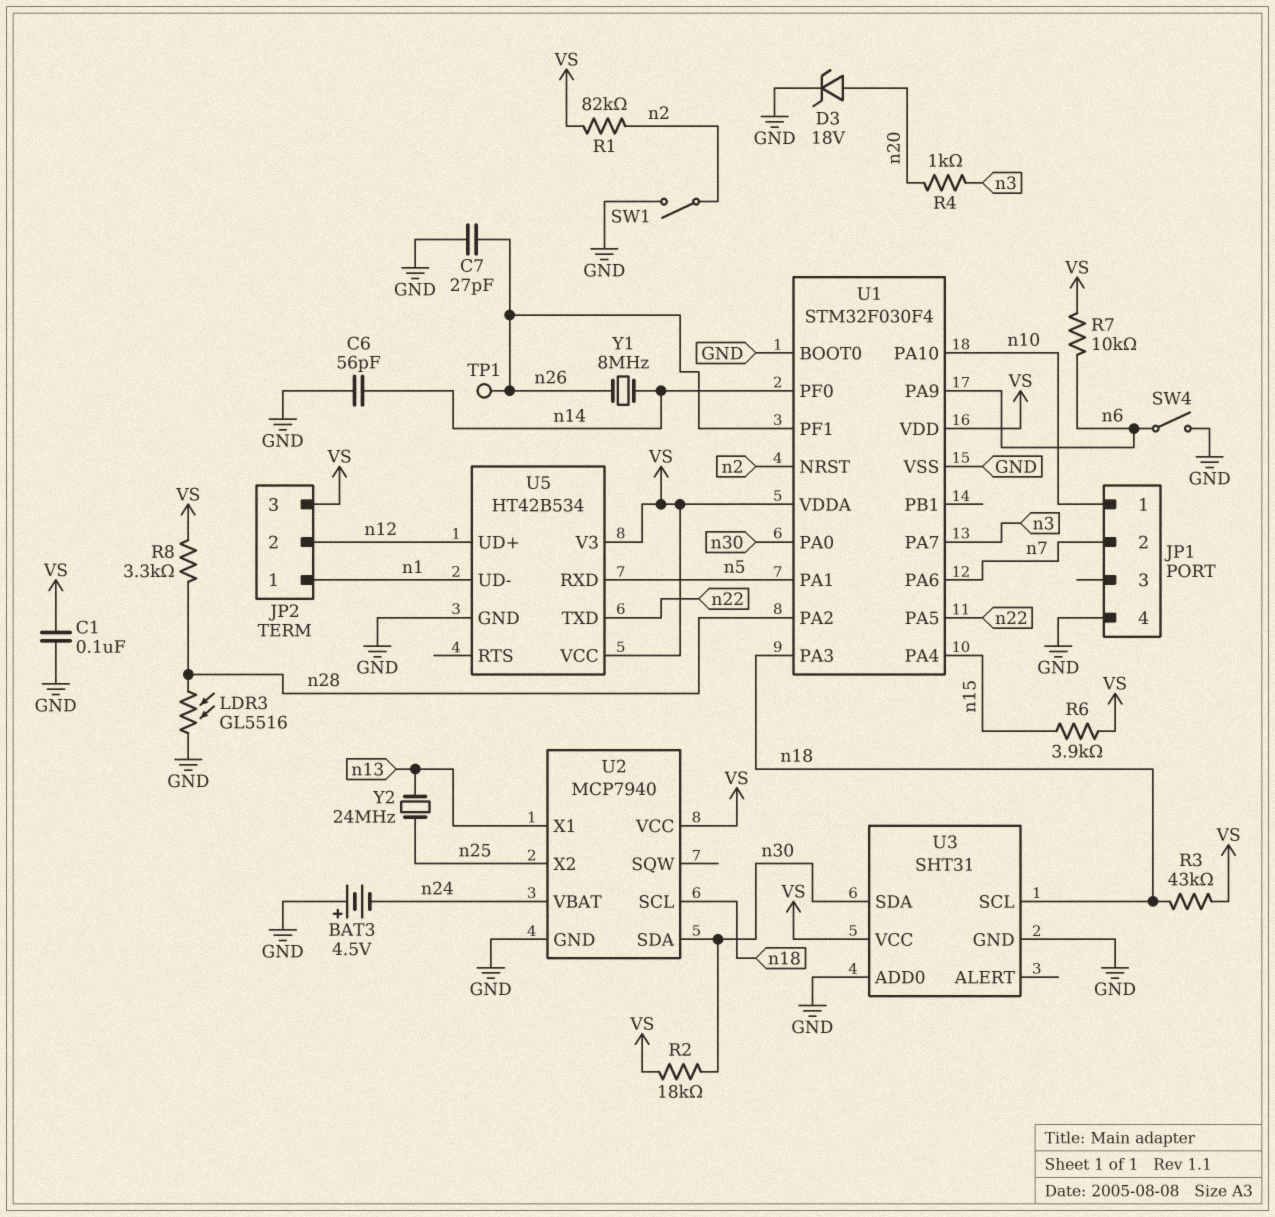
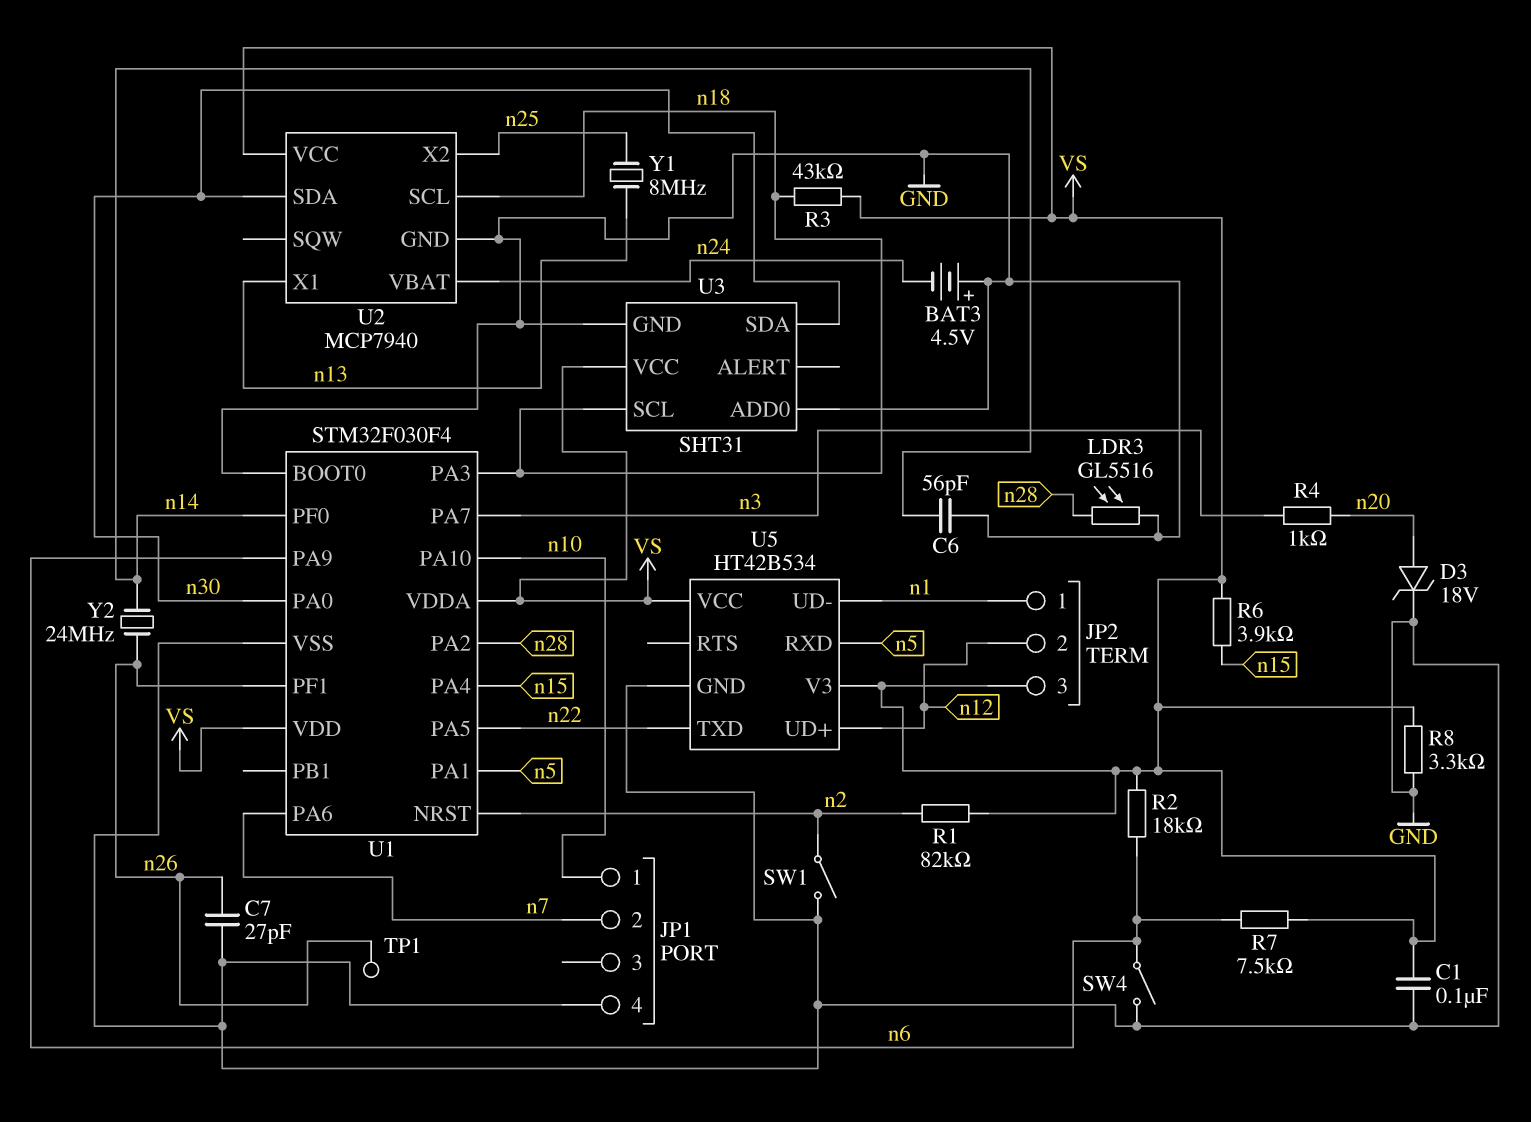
R2: 18k (VS, n30) -> 18k (VS, n6)
R7: 10k (VS, n6) -> 7.5k (VS, n6)
R8: 3.3k (VS, n28) -> 3.3k (GND, VS)
Y1: 8MHz (n14, n26) -> 8MHz (n13, n25)
Y2: 24MHz (n13, n25) -> 24MHz (n14, n26)

